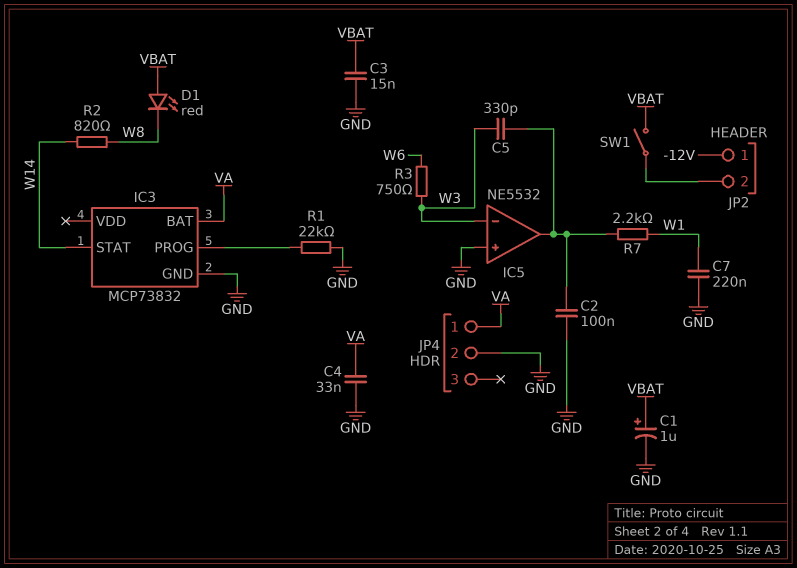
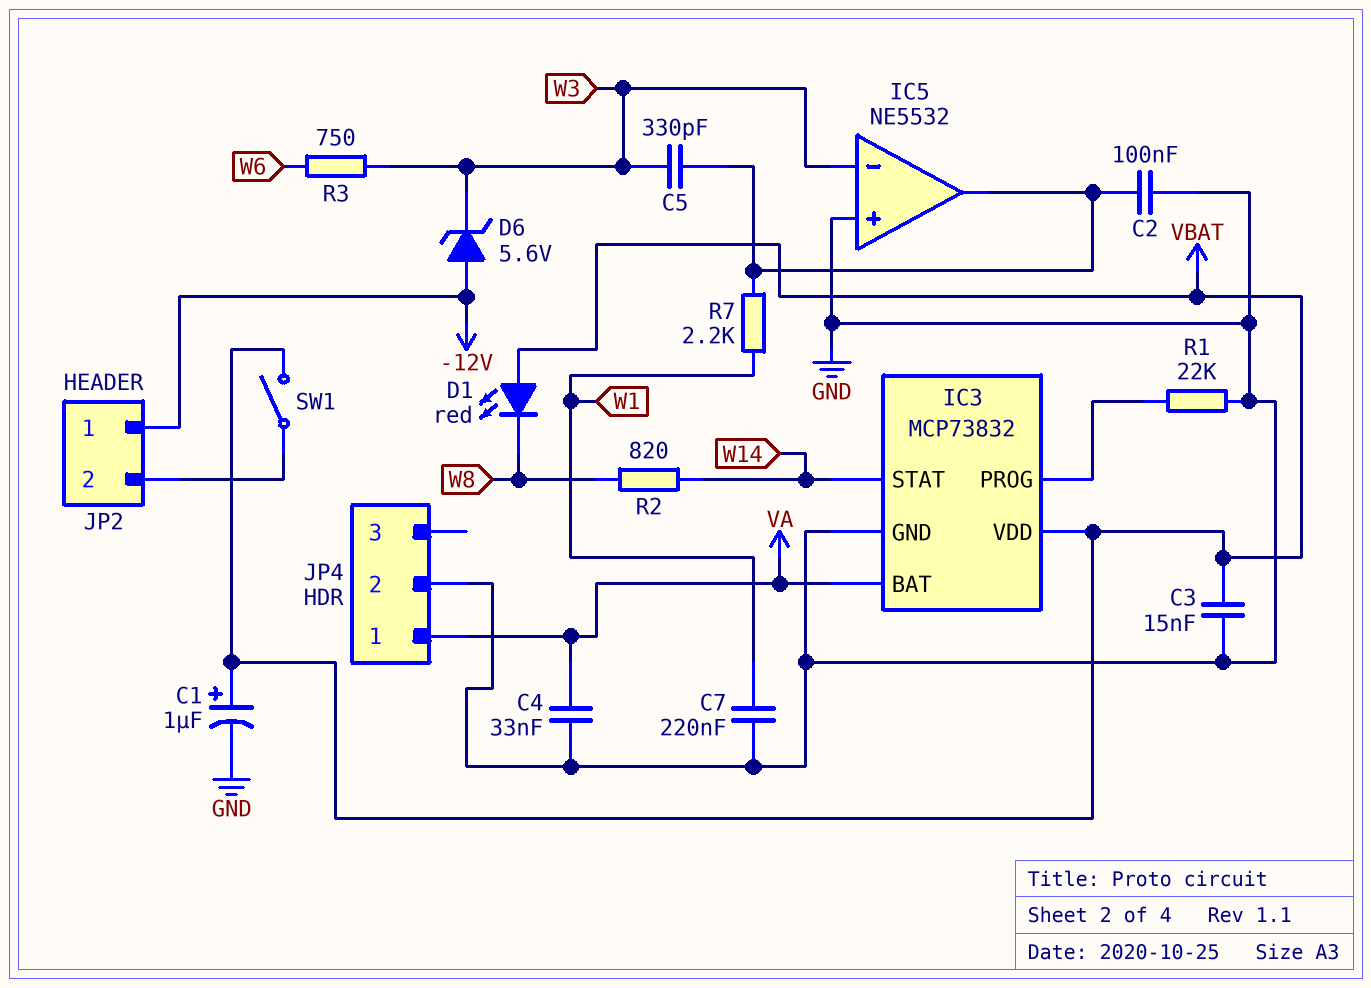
D6: none -> zener 5.6V (A -12V, K W3)
IC3 pin VDD: none -> VBAT

